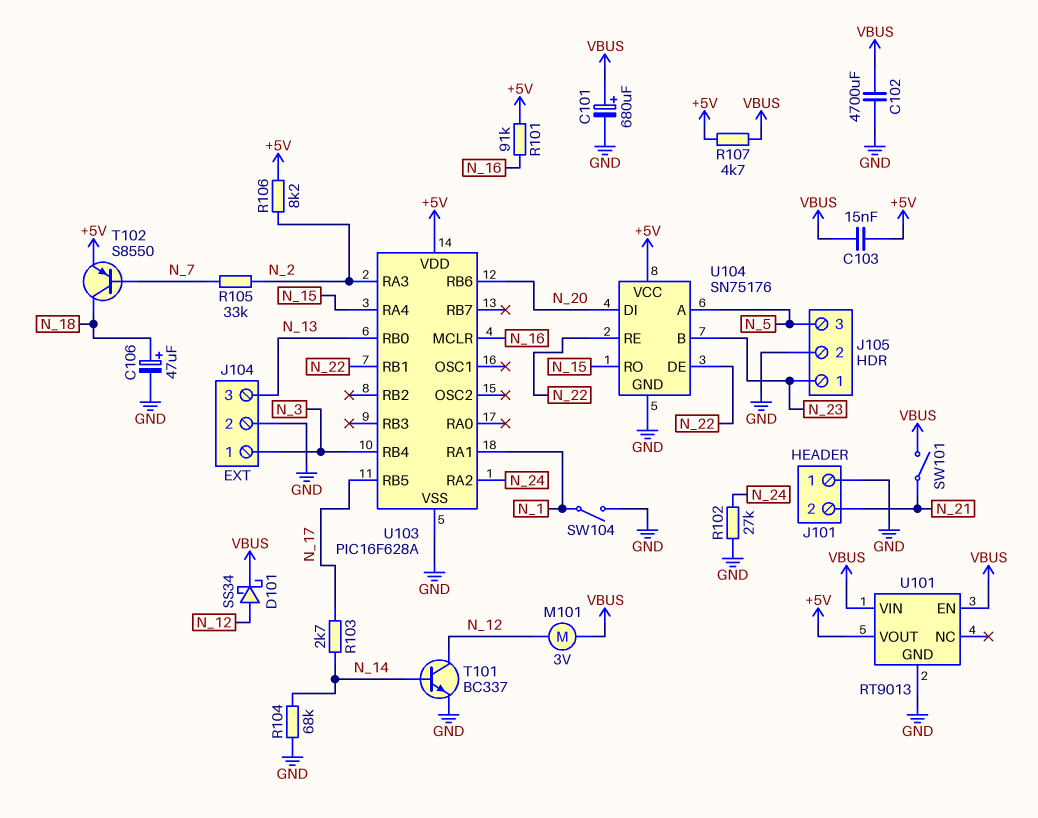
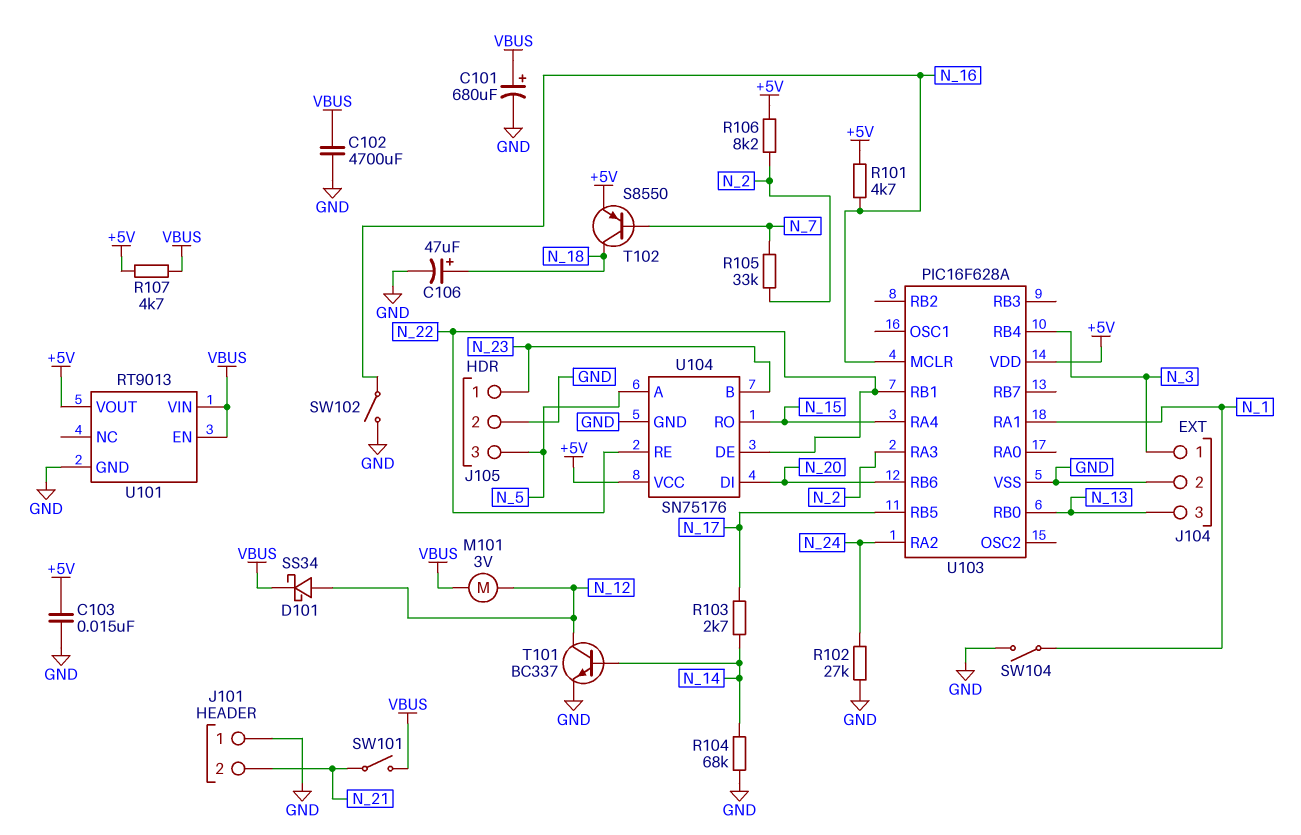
C103: 15nF (+5V, VBUS) -> 15nF (+5V, GND)
R101: 91k (+5V, N_16) -> 4.7k (+5V, N_16)
SW102: none -> switch (GND, N_16)

